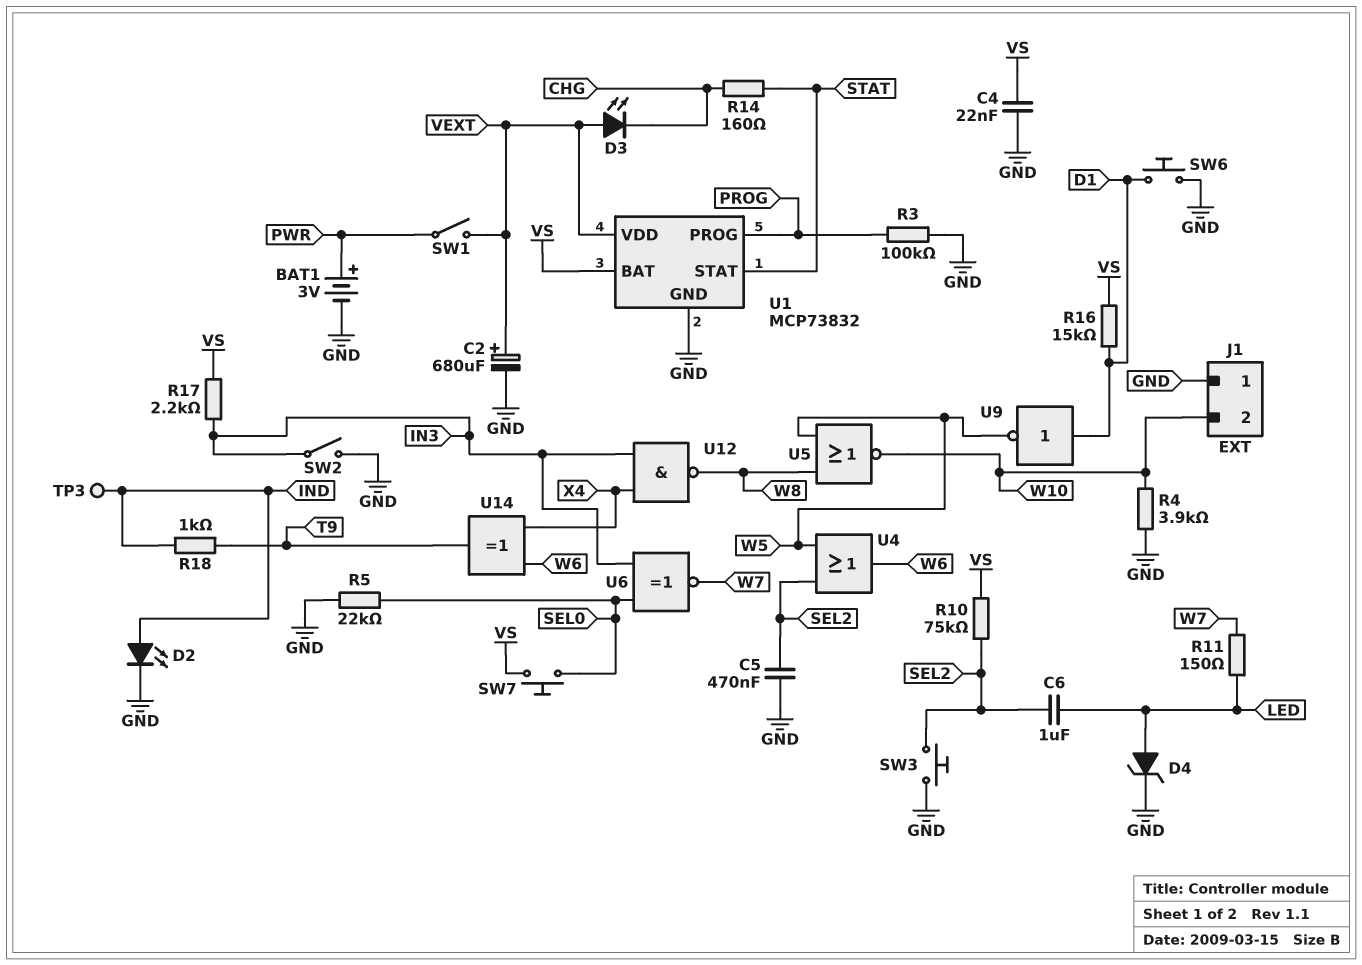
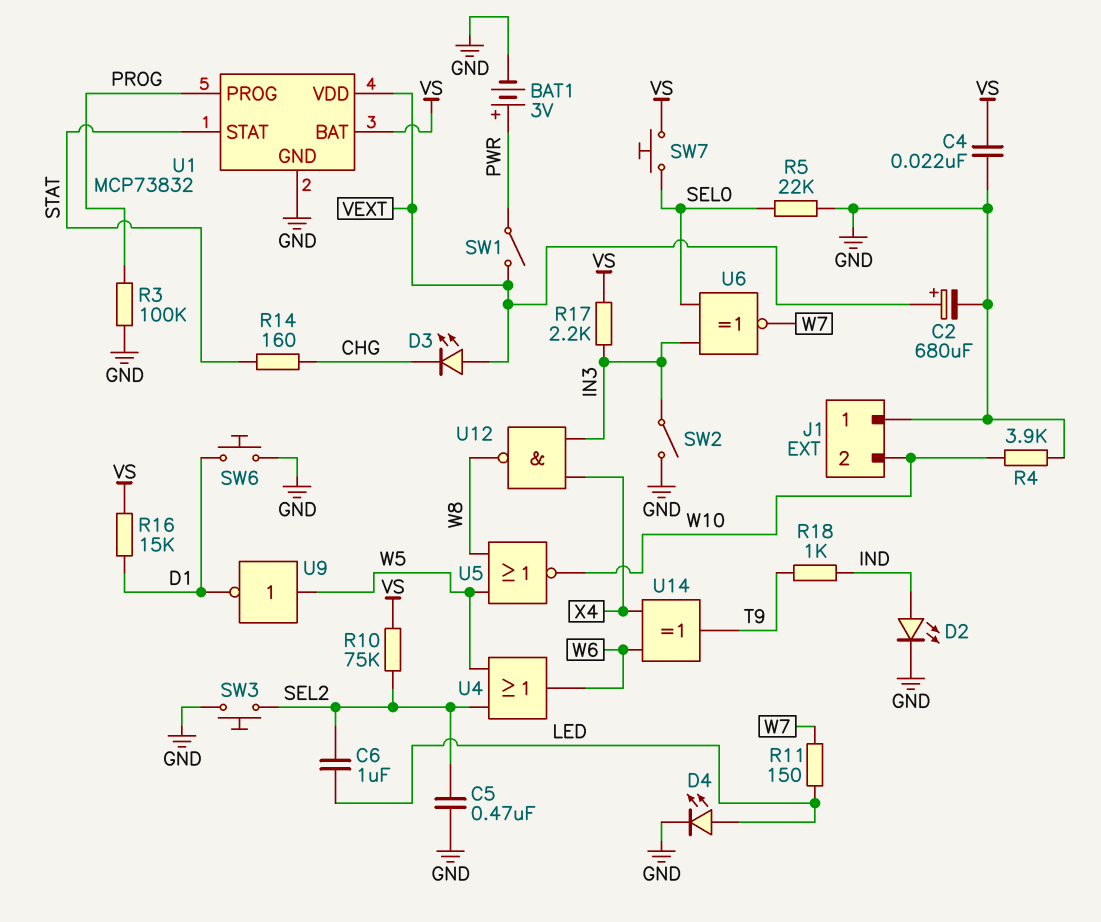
D4: zener (A LED, K GND) -> LED (A LED, K GND)
TP3: test point (IND) -> none
U9: NOT (in D1, out W5) -> NOT (in W5, out D1)

